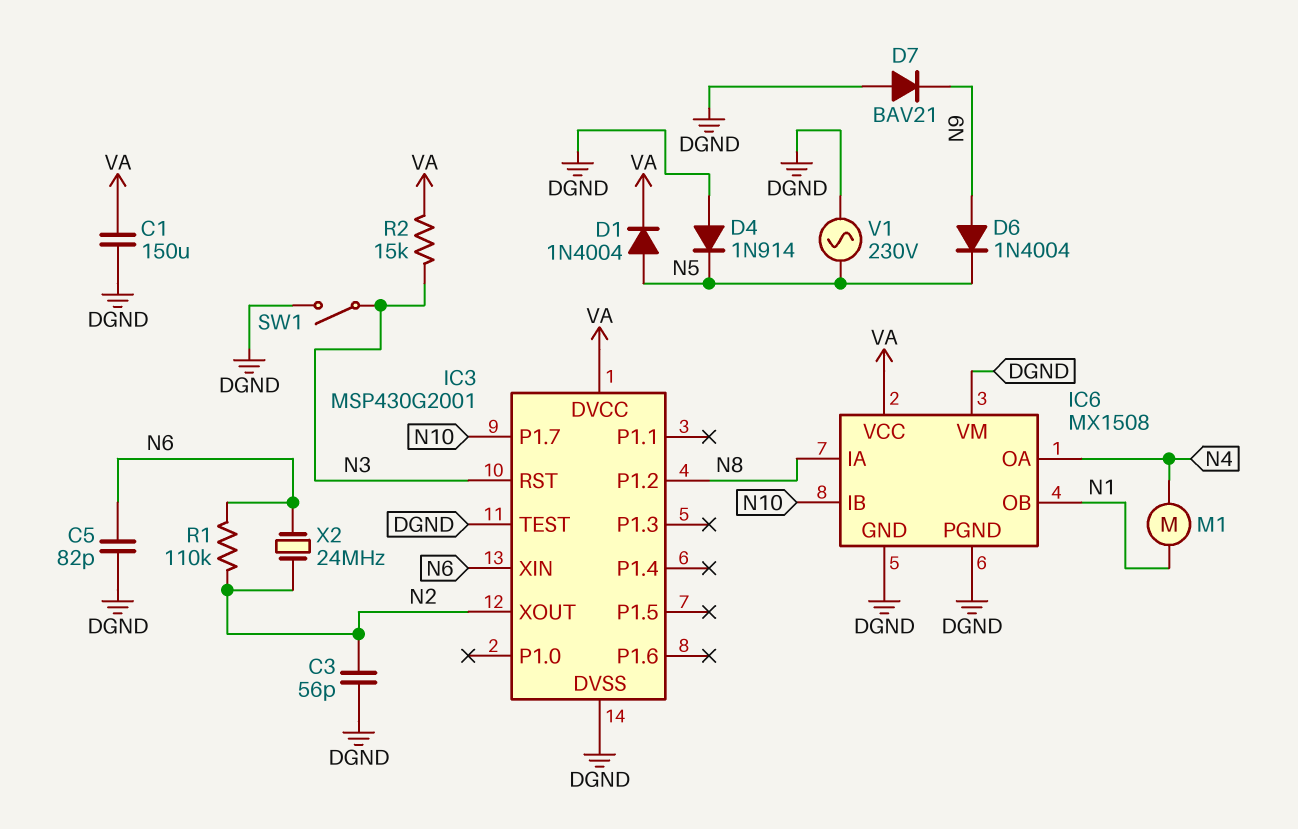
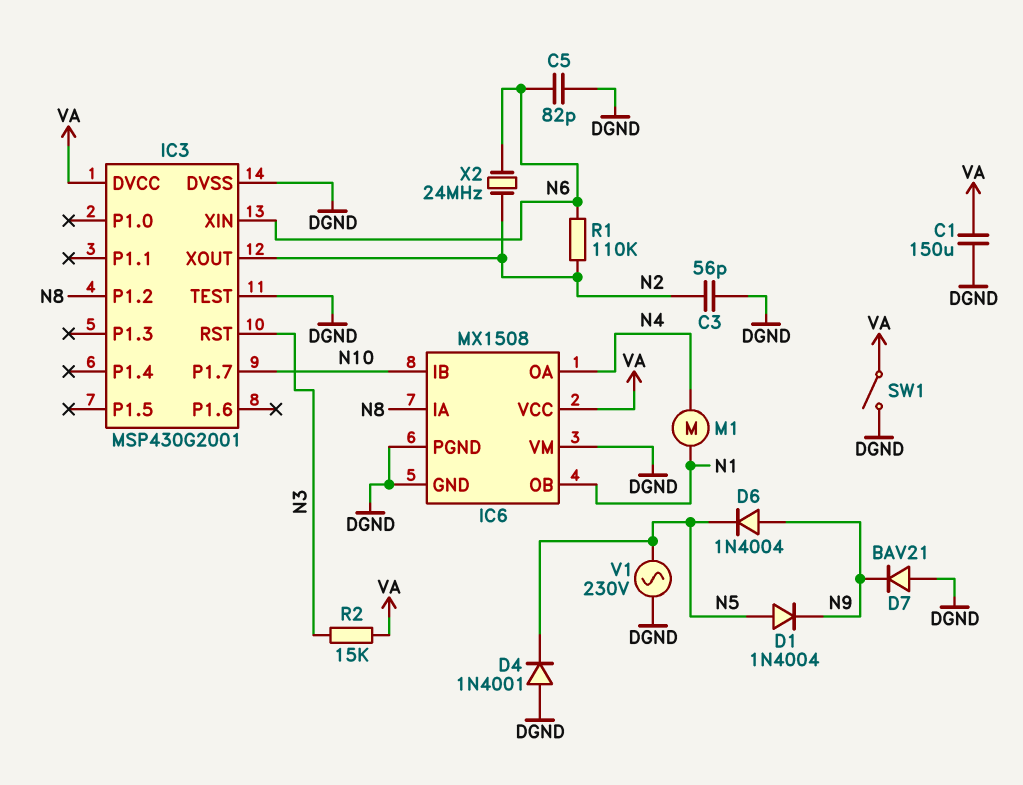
D1: diode 1N4004 (A N5, K VA) -> diode 1N4004 (A N5, K N9)
D4: diode 1N914 (A DGND, K N5) -> diode 1N4001 (A DGND, K N5)
SW1: switch (DGND, N3) -> switch (DGND, VA)

